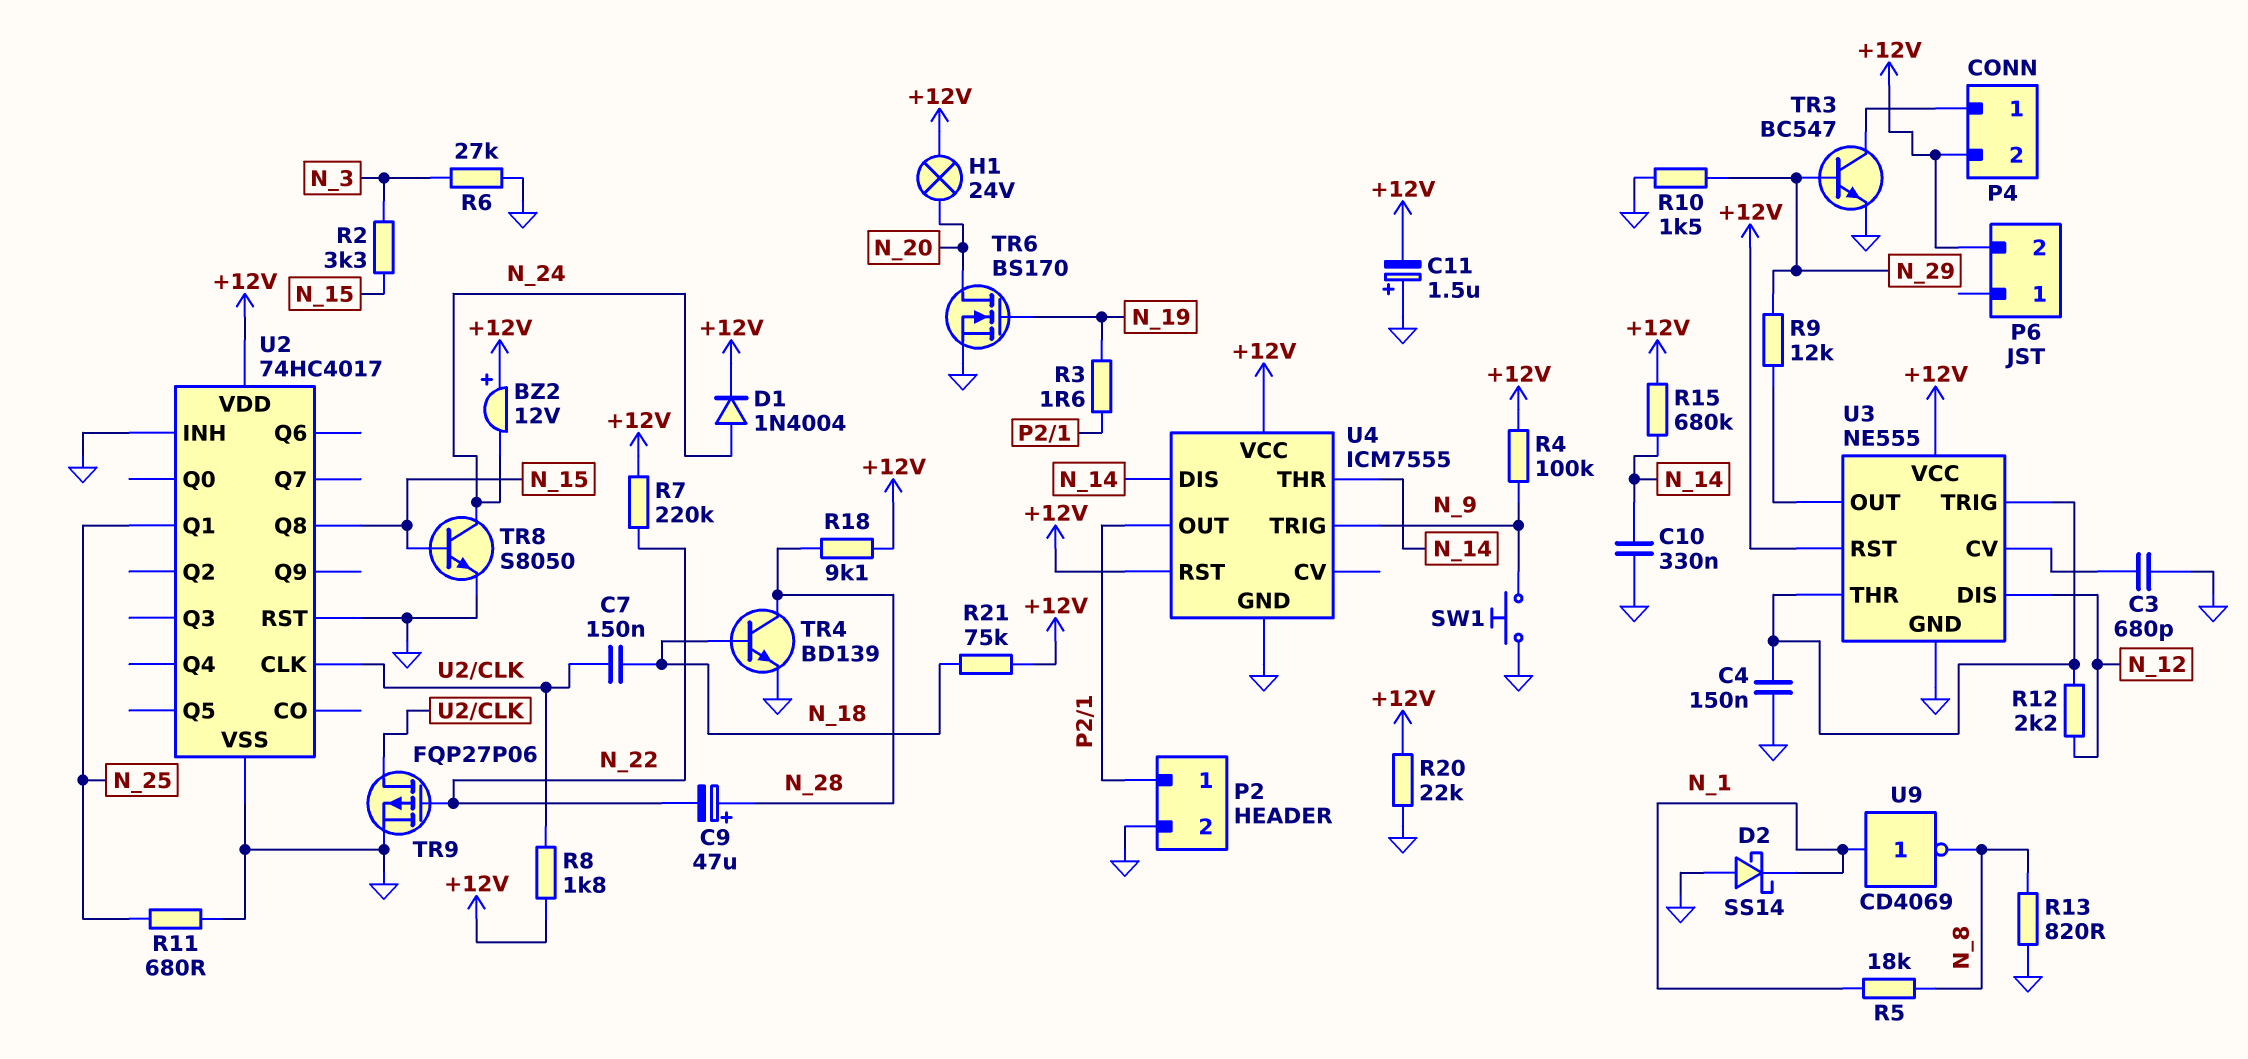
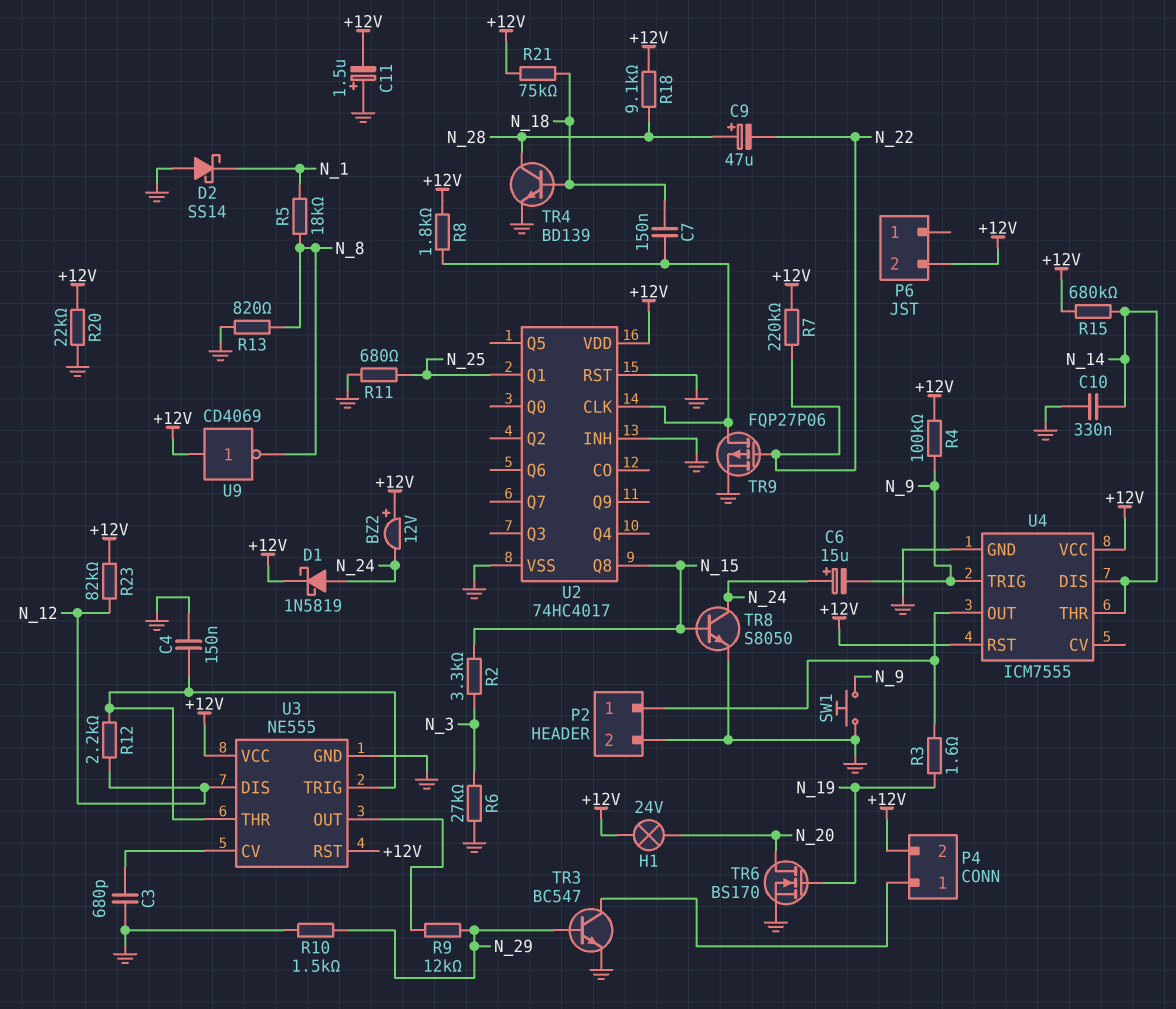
C6: none -> 15uF (plus N_24, minus N_9)
D1: diode 1N4004 (A N_24, K +12V) -> schottky 1N5819 (A N_24, K +12V)
R23: none -> 82k (+12V, N_12)
U9: NOT CD4069 (in N_1, out N_8) -> NOT CD4069 (in +12V, out N_8)

